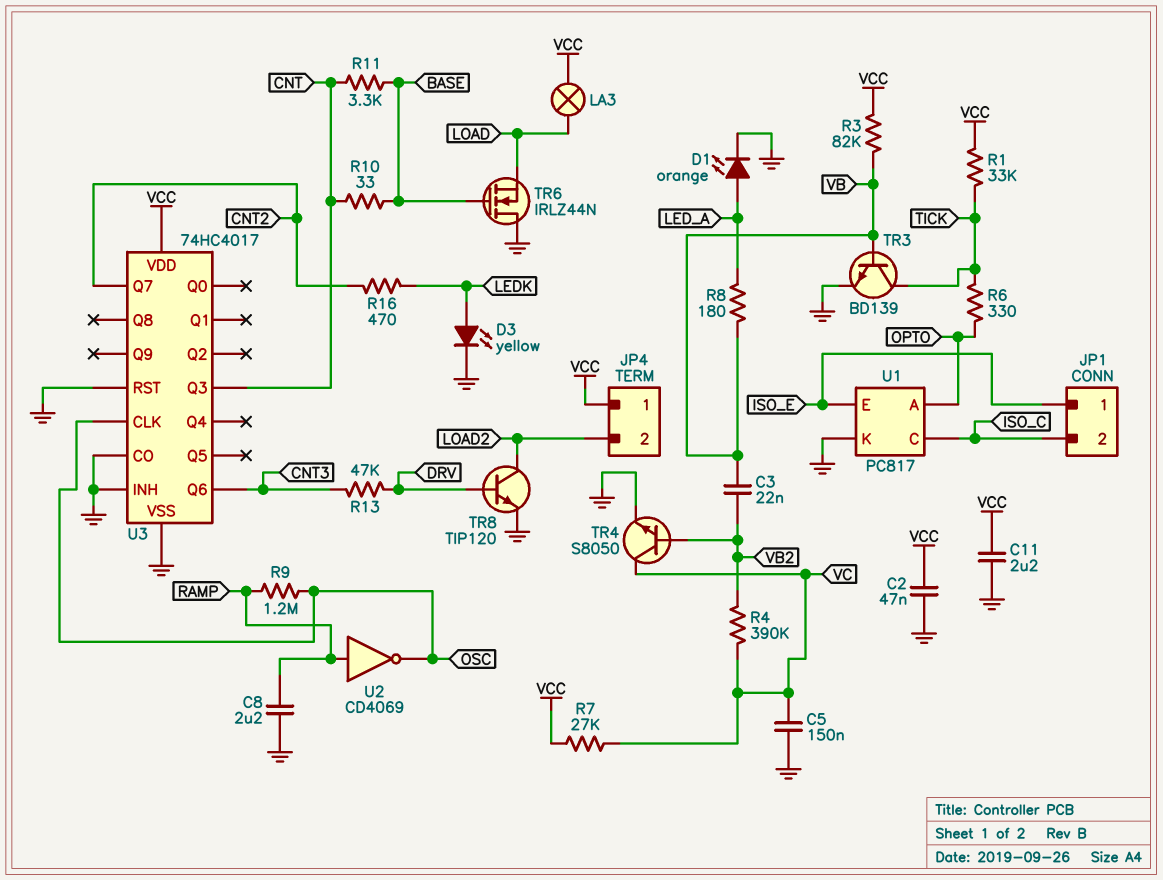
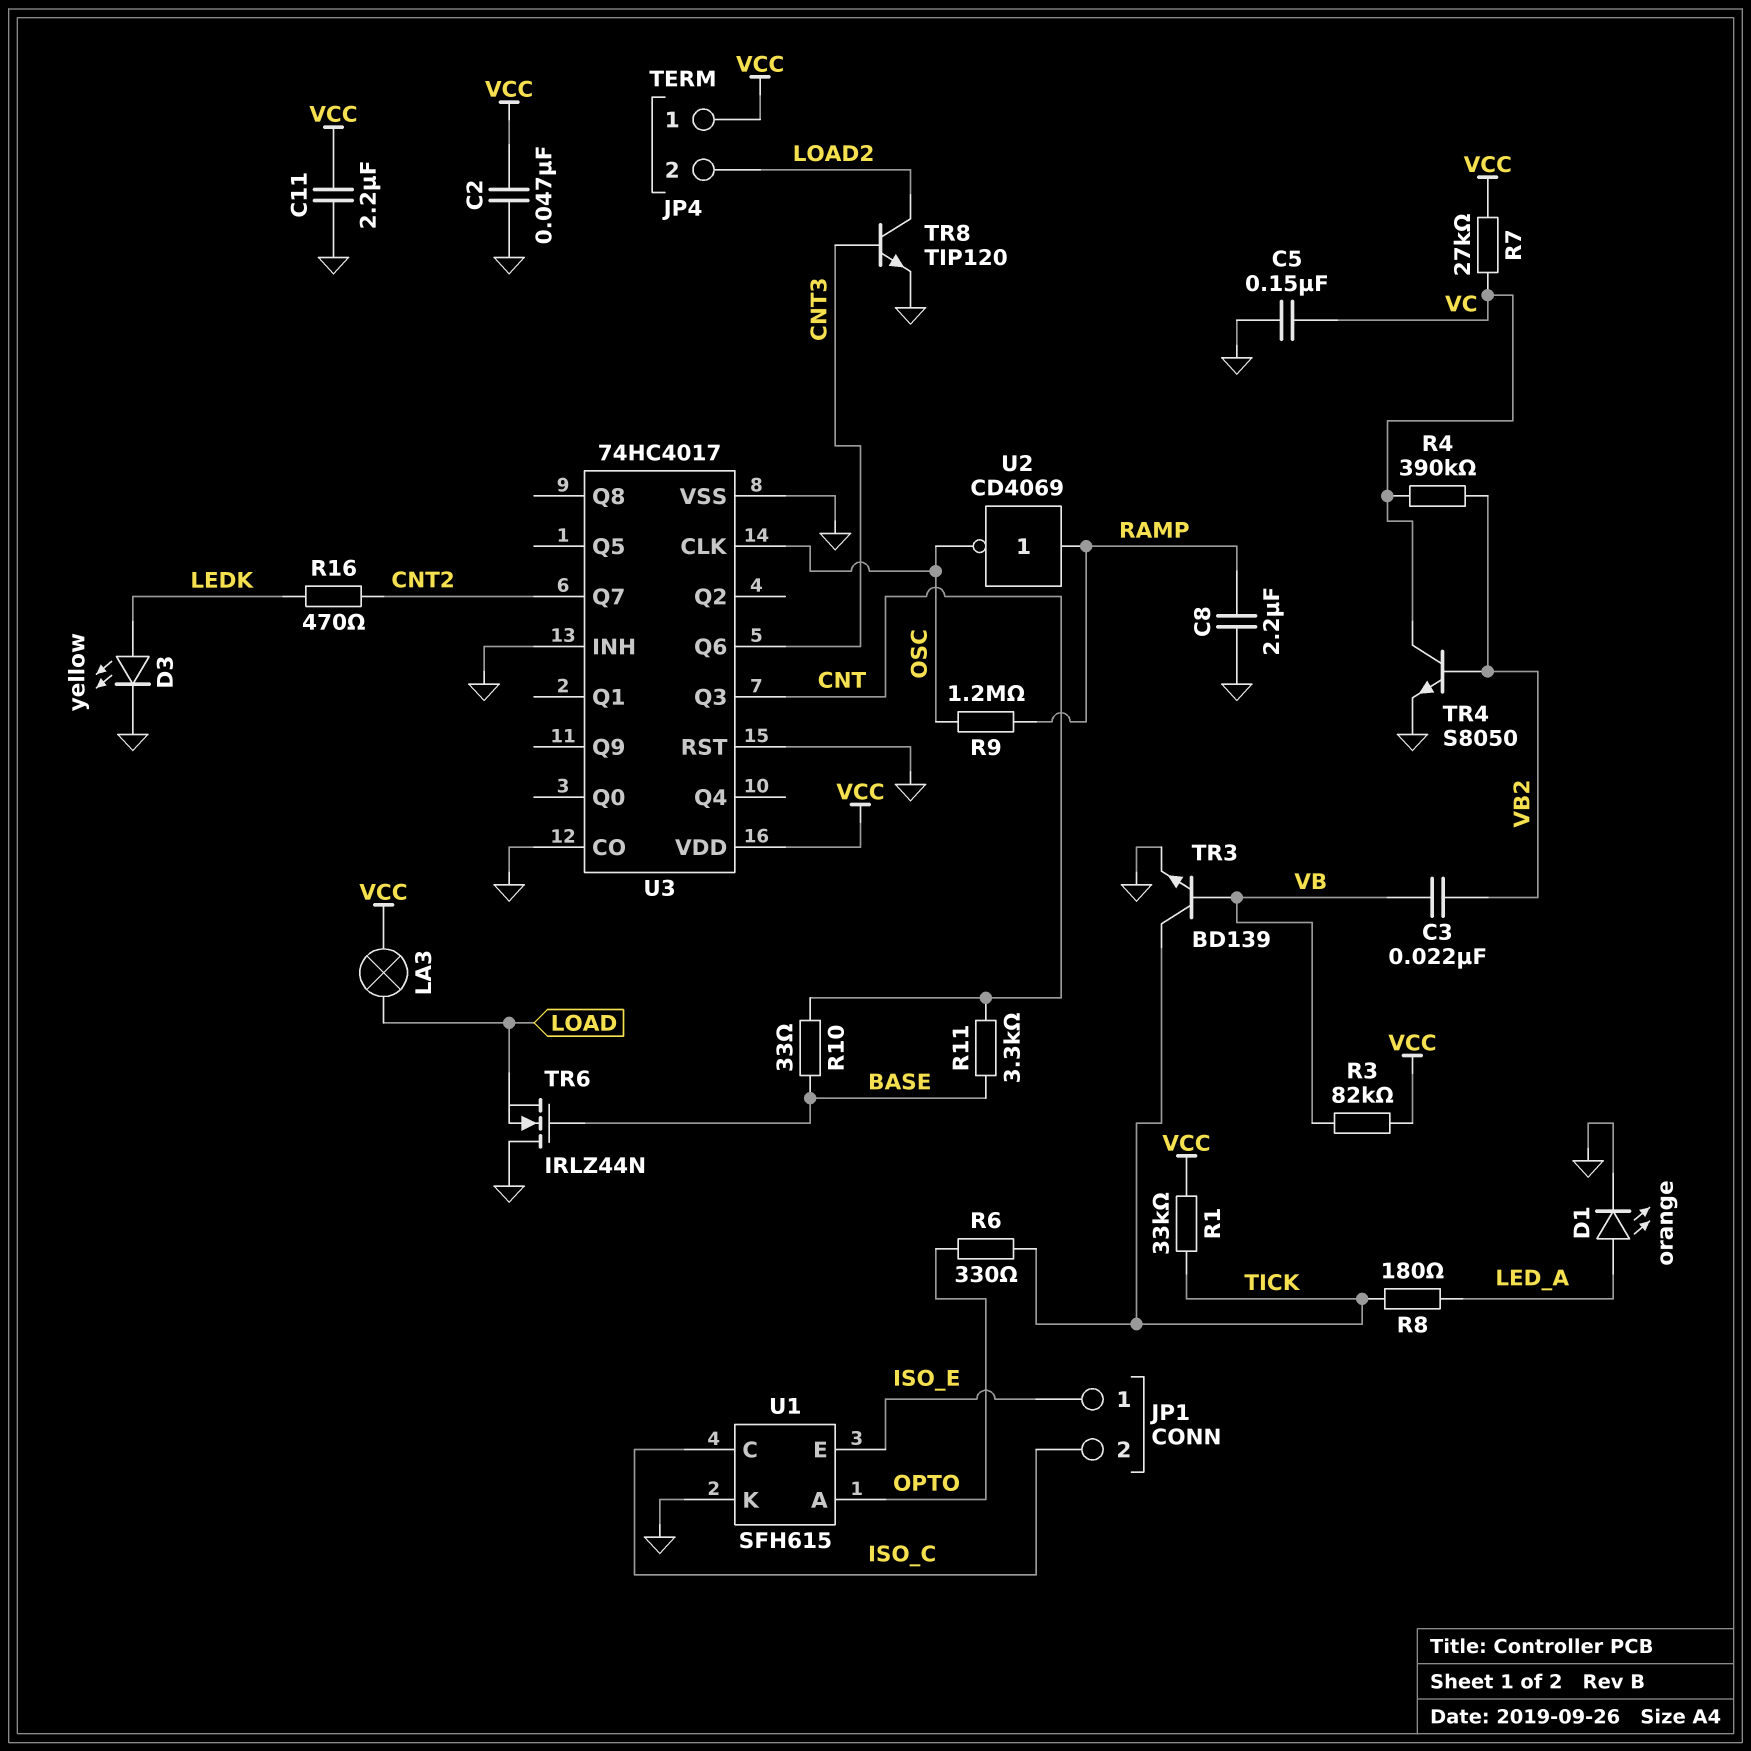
R8: 180 (LED_A, VB) -> 180 (LED_A, TICK)
R13: 47k (CNT3, DRV) -> none
TR8: NPN TIP120 (B DRV, C LOAD2, E GND) -> NPN TIP120 (B CNT3, C LOAD2, E GND)
U1: PC817 -> SFH615

